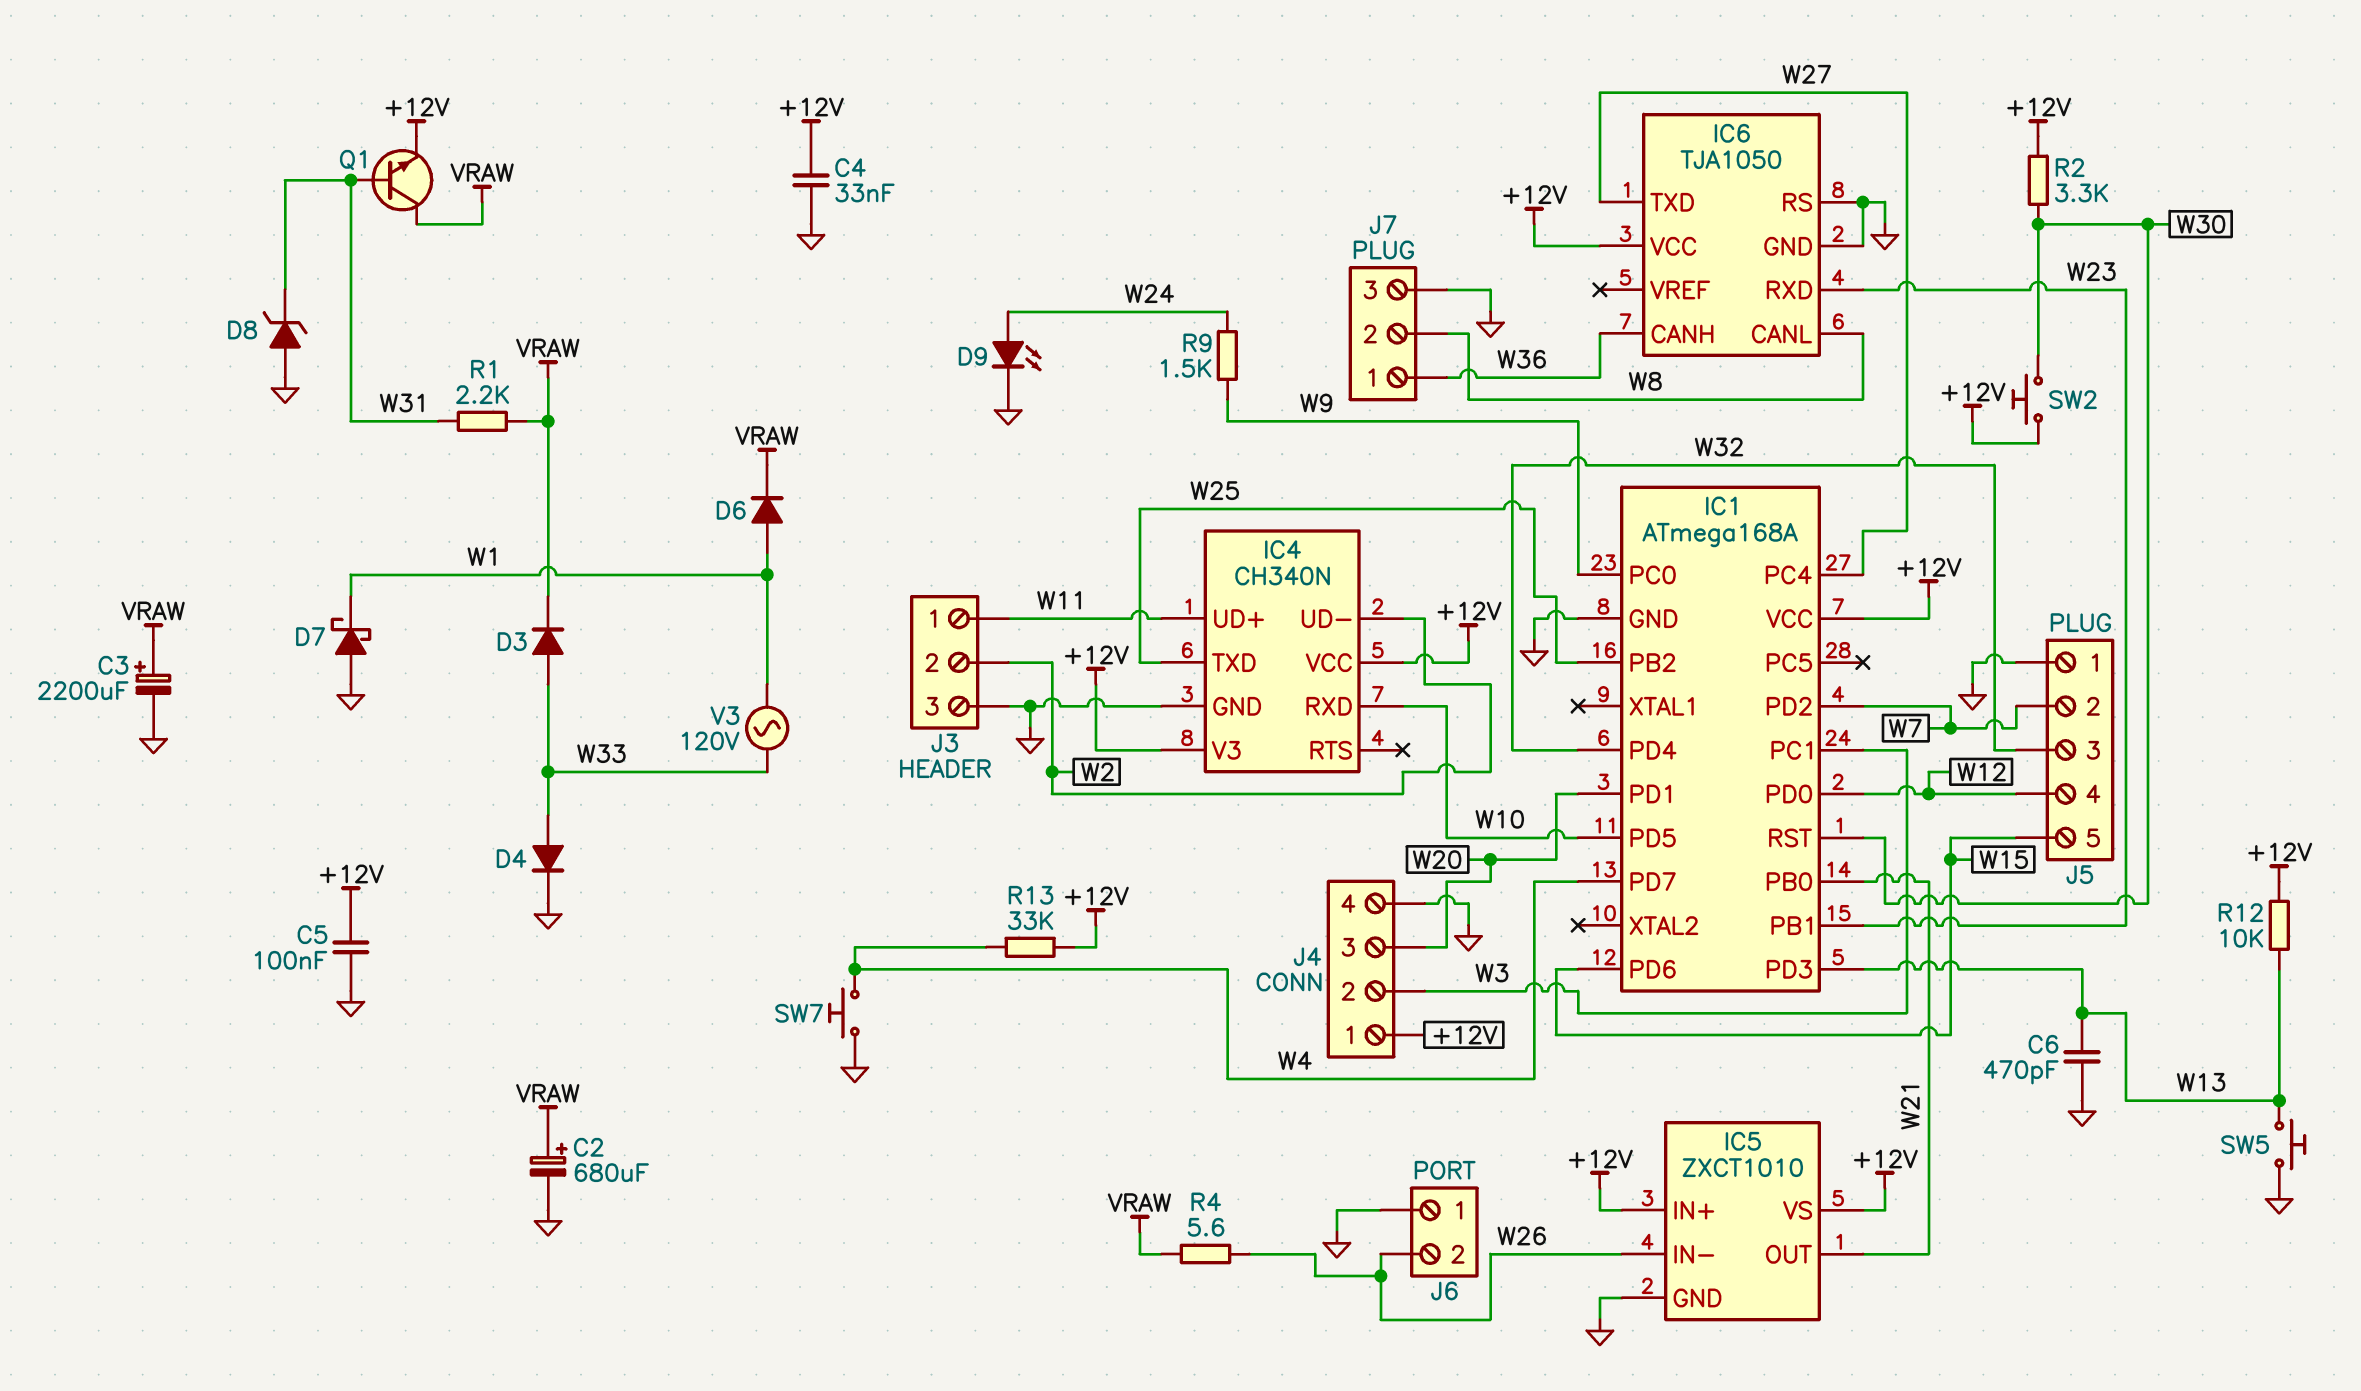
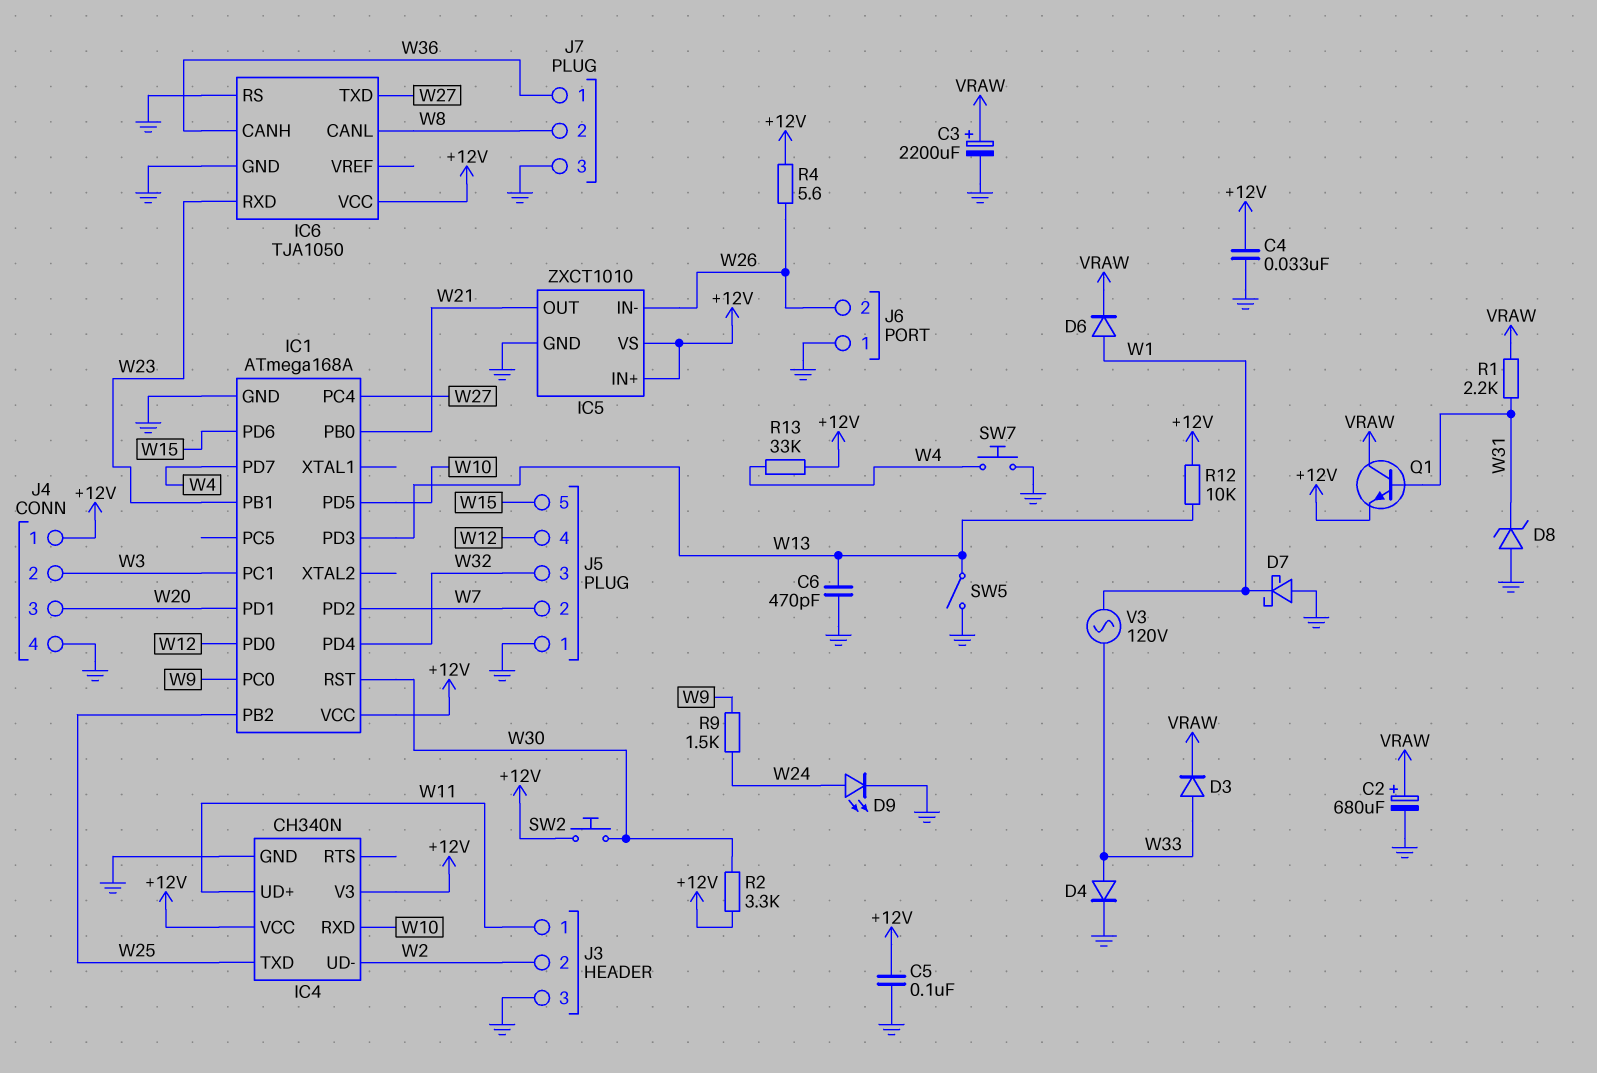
R4: 5.6 (VRAW, W26) -> 5.6 (+12V, W26)
SW5: button (GND, W13) -> switch (GND, W13)

